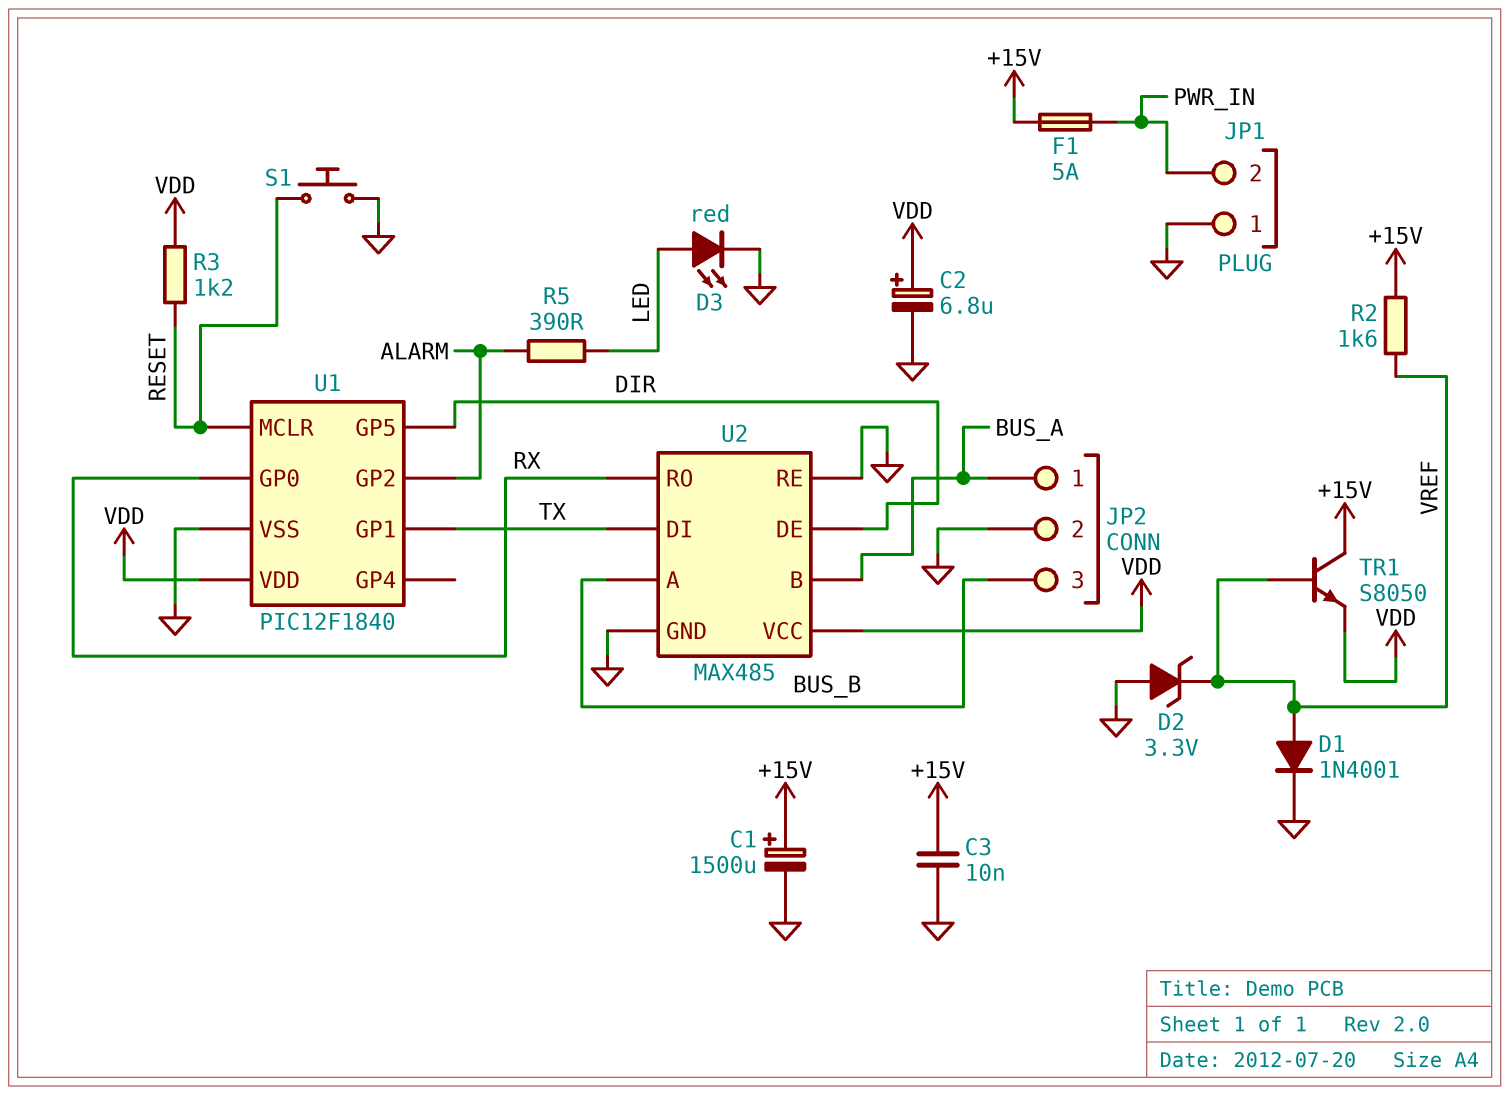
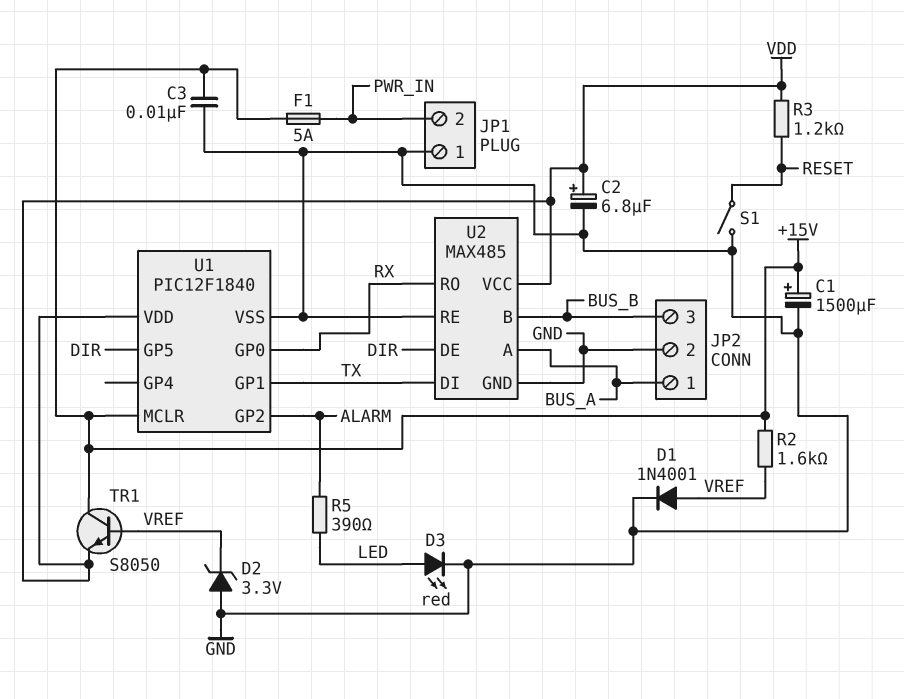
S1: button (GND, RESET) -> switch (GND, RESET)
U1 pin MCLR: RESET -> +15V
U2 pin A: BUS_B -> BUS_A
U2 pin B: BUS_A -> BUS_B

